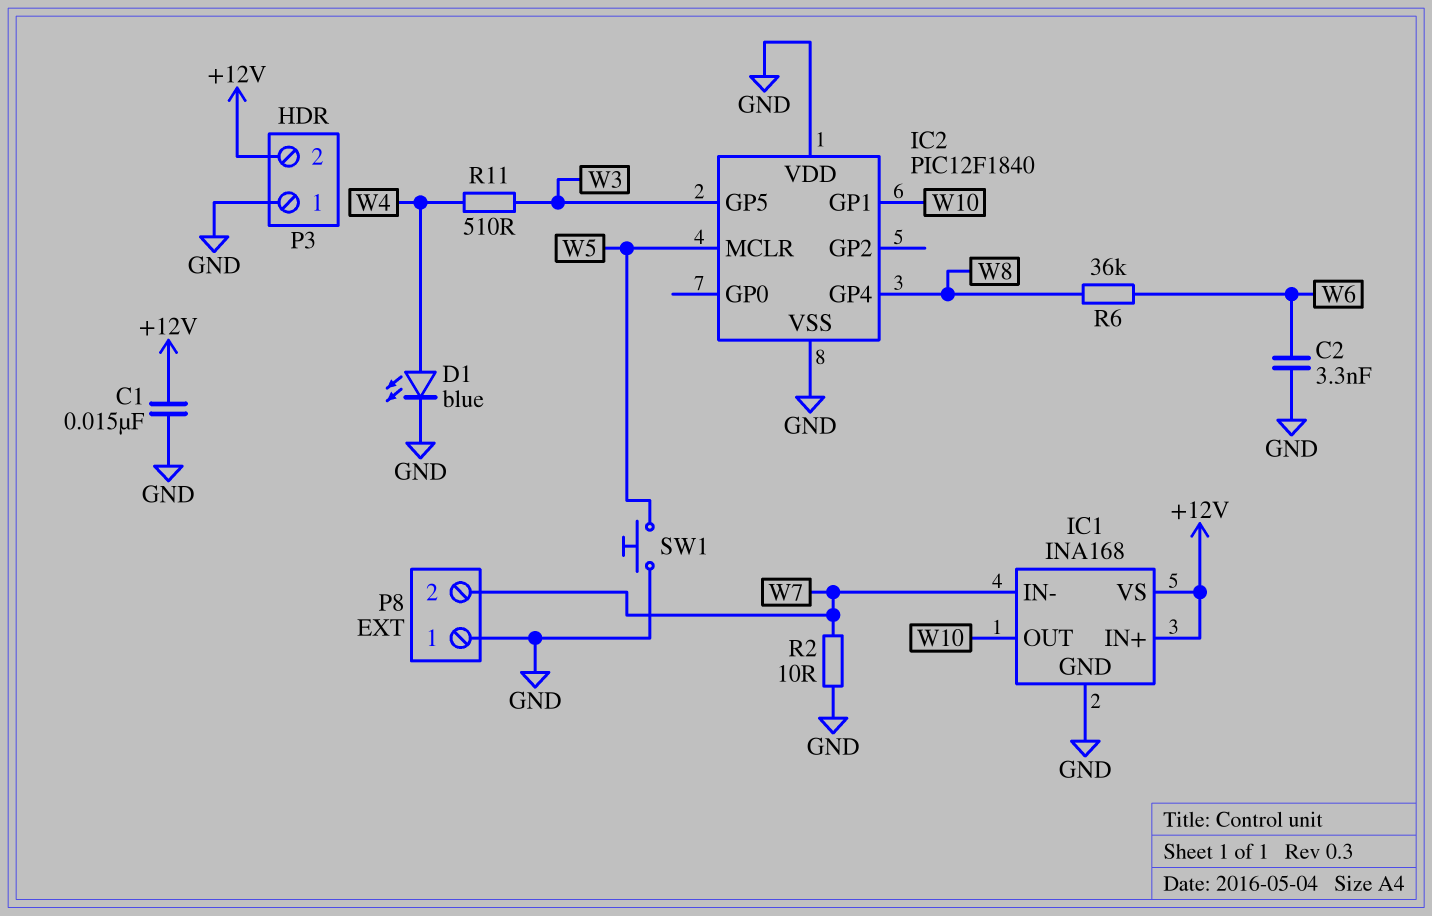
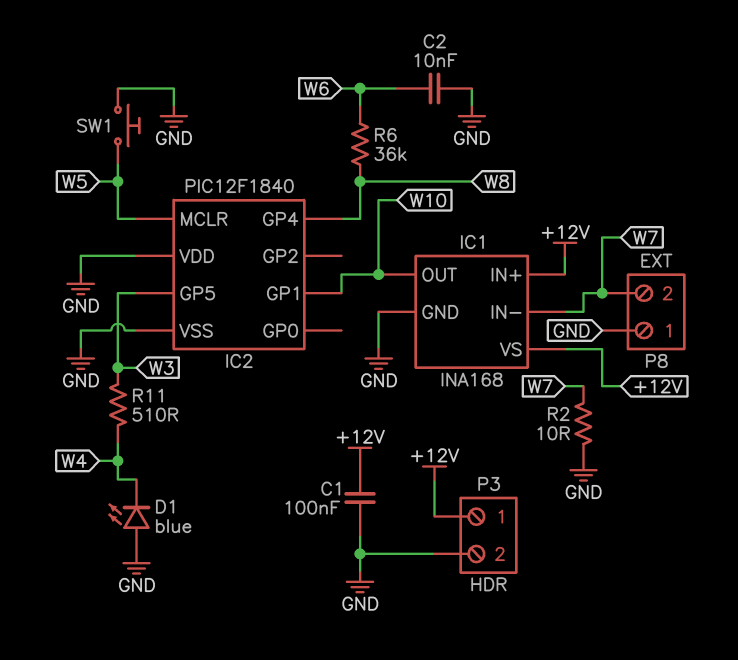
C1: 15nF (+12V, GND) -> 100nF (+12V, GND)
C2: 3.3nF (GND, W6) -> 10nF (GND, W6)
D1: LED blue (A W4, K GND) -> LED blue (A GND, K W4)
P3 pin 1: GND -> +12V
P3 pin 2: +12V -> GND

